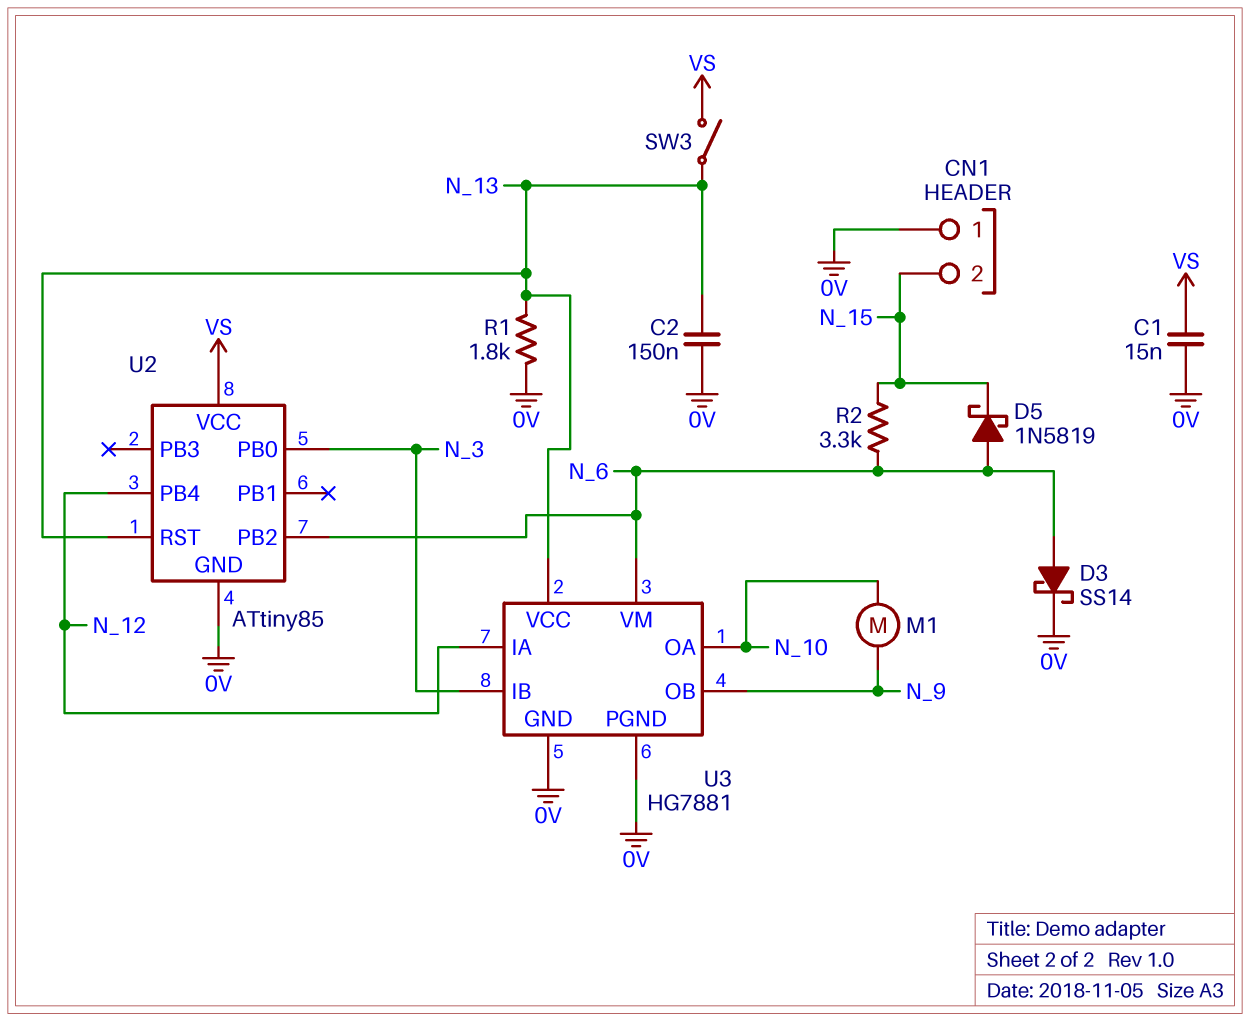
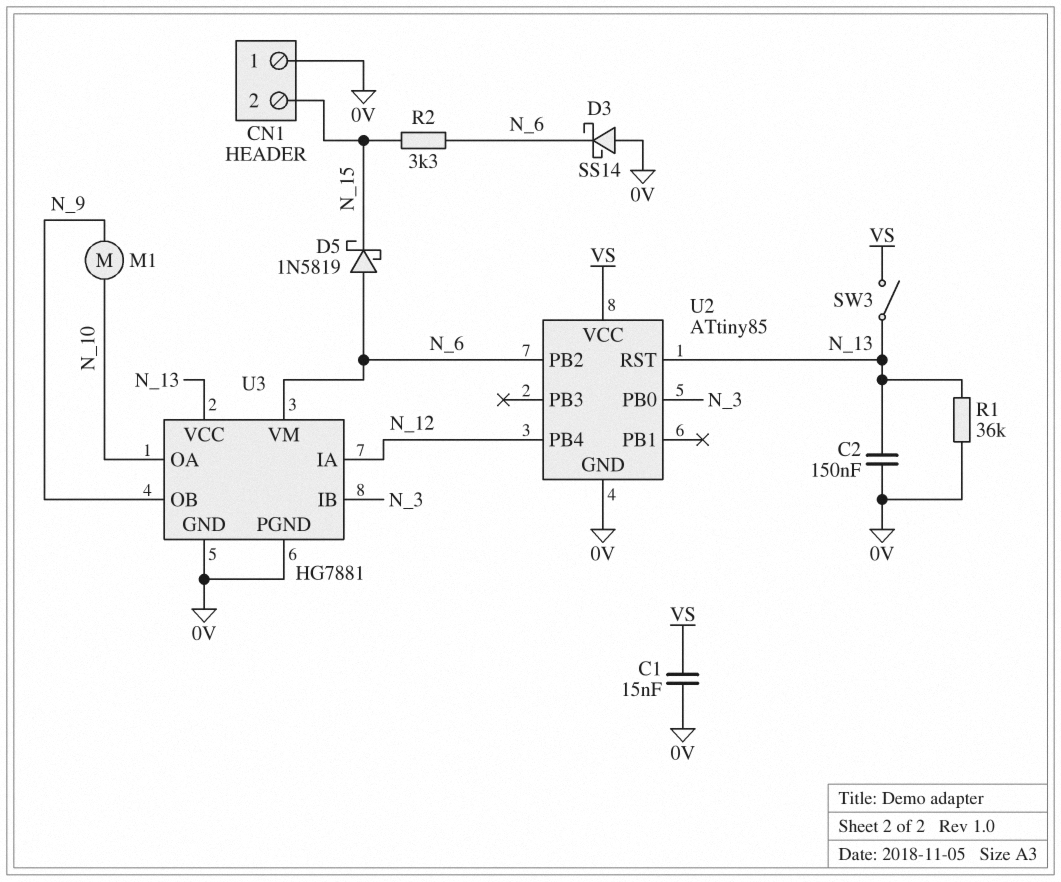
D3: schottky SS14 (A N_6, K 0V) -> schottky SS14 (A 0V, K N_6)
R1: 1.8k (0V, N_13) -> 36k (0V, N_13)

